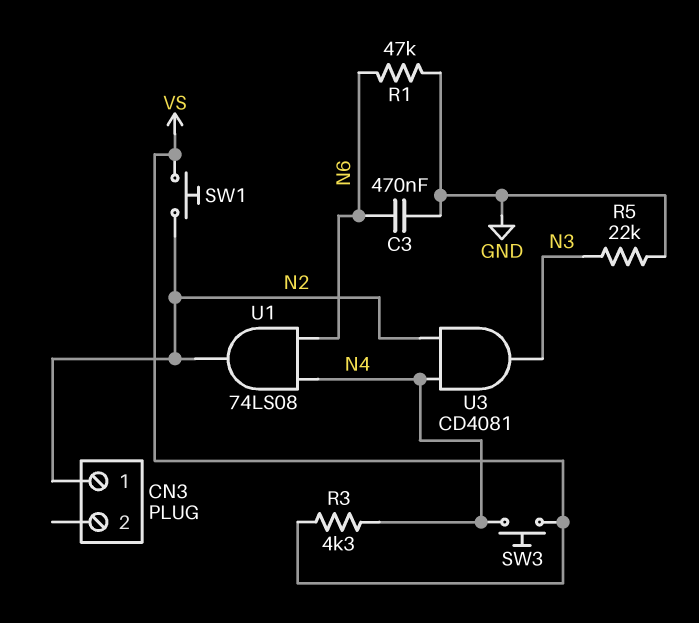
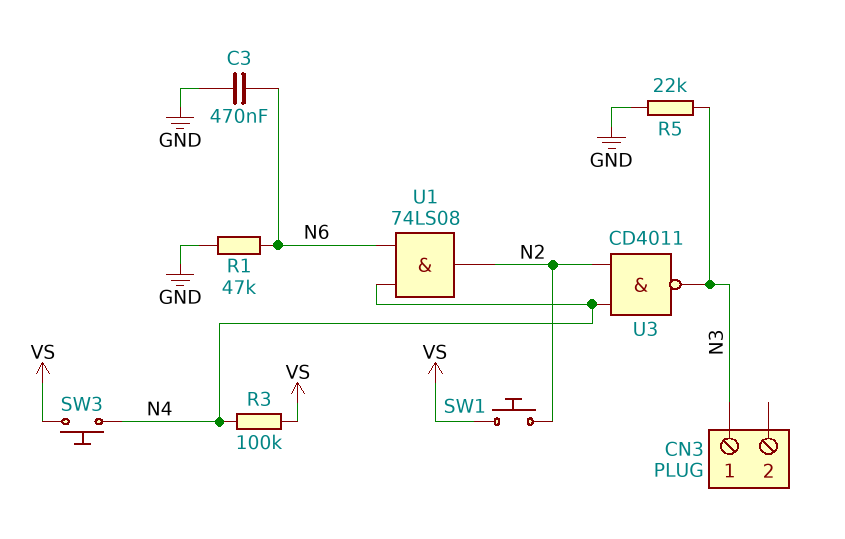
CN3 pin 1: N2 -> N3
R3: 4.3k (N4, VS) -> 100k (N4, VS)
U3: AND CD4081 (in N2, in N4, out N3) -> NAND CD4011 (in N2, in N4, out N3)

